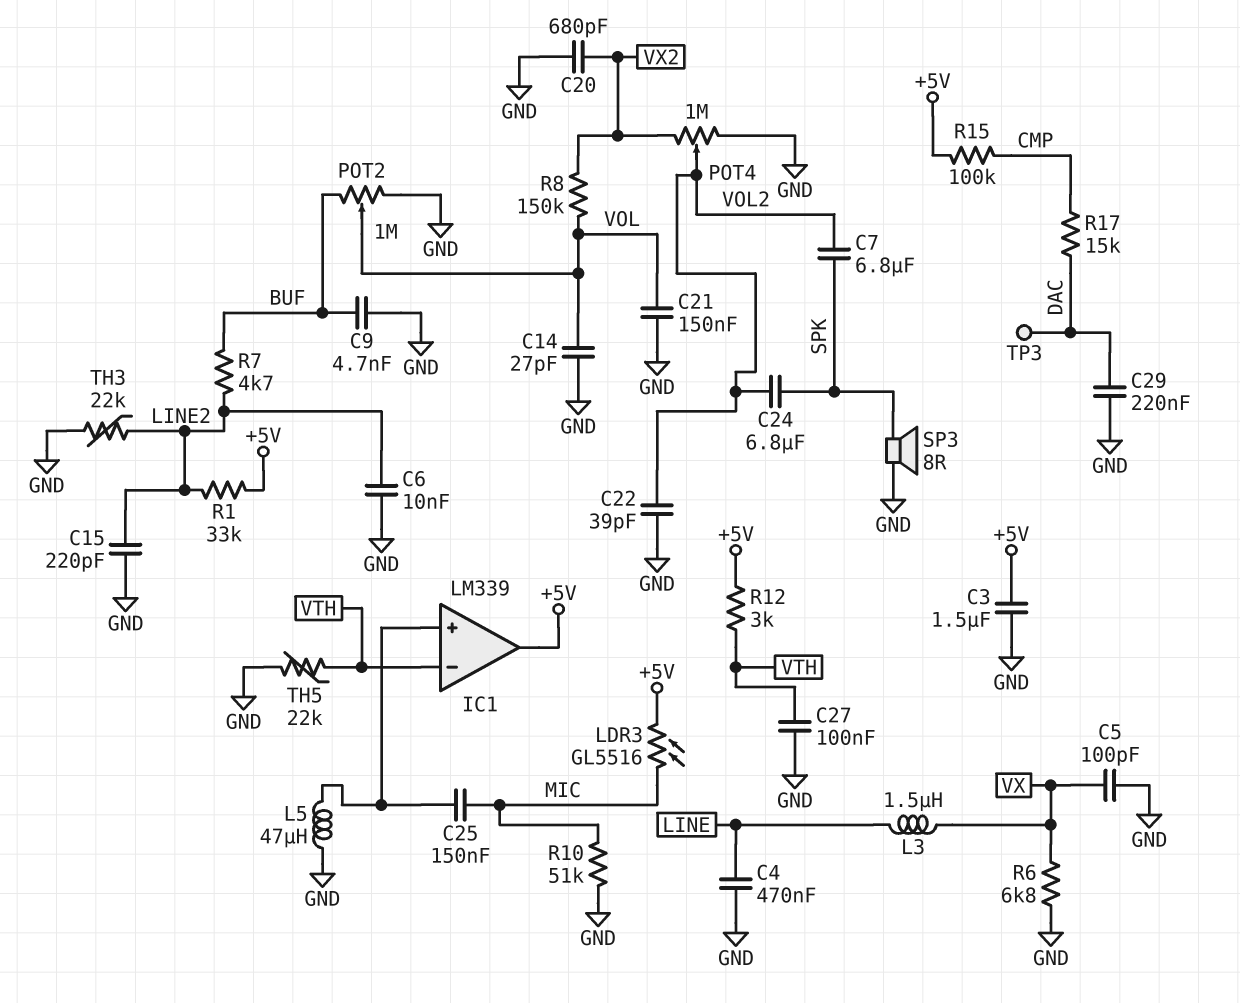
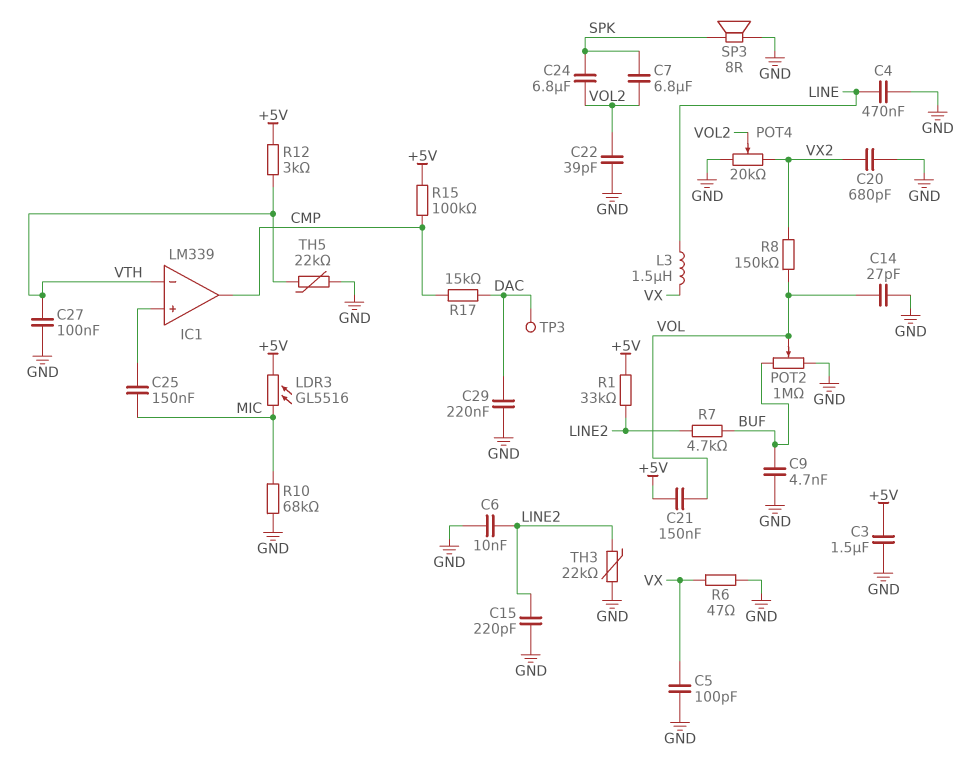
C21: 150nF (GND, VOL) -> 150nF (+5V, VOL)
IC1 pin out: +5V -> CMP
L5: 47uH (GND, IC1/in+) -> none
POT4: 1M (GND, VX2, wiper VOL2) -> 20k (GND, VX2, wiper VOL2)
R6: 6.8k (GND, VX) -> 47 (GND, VX)
R10: 51k (GND, MIC) -> 68k (GND, MIC)

